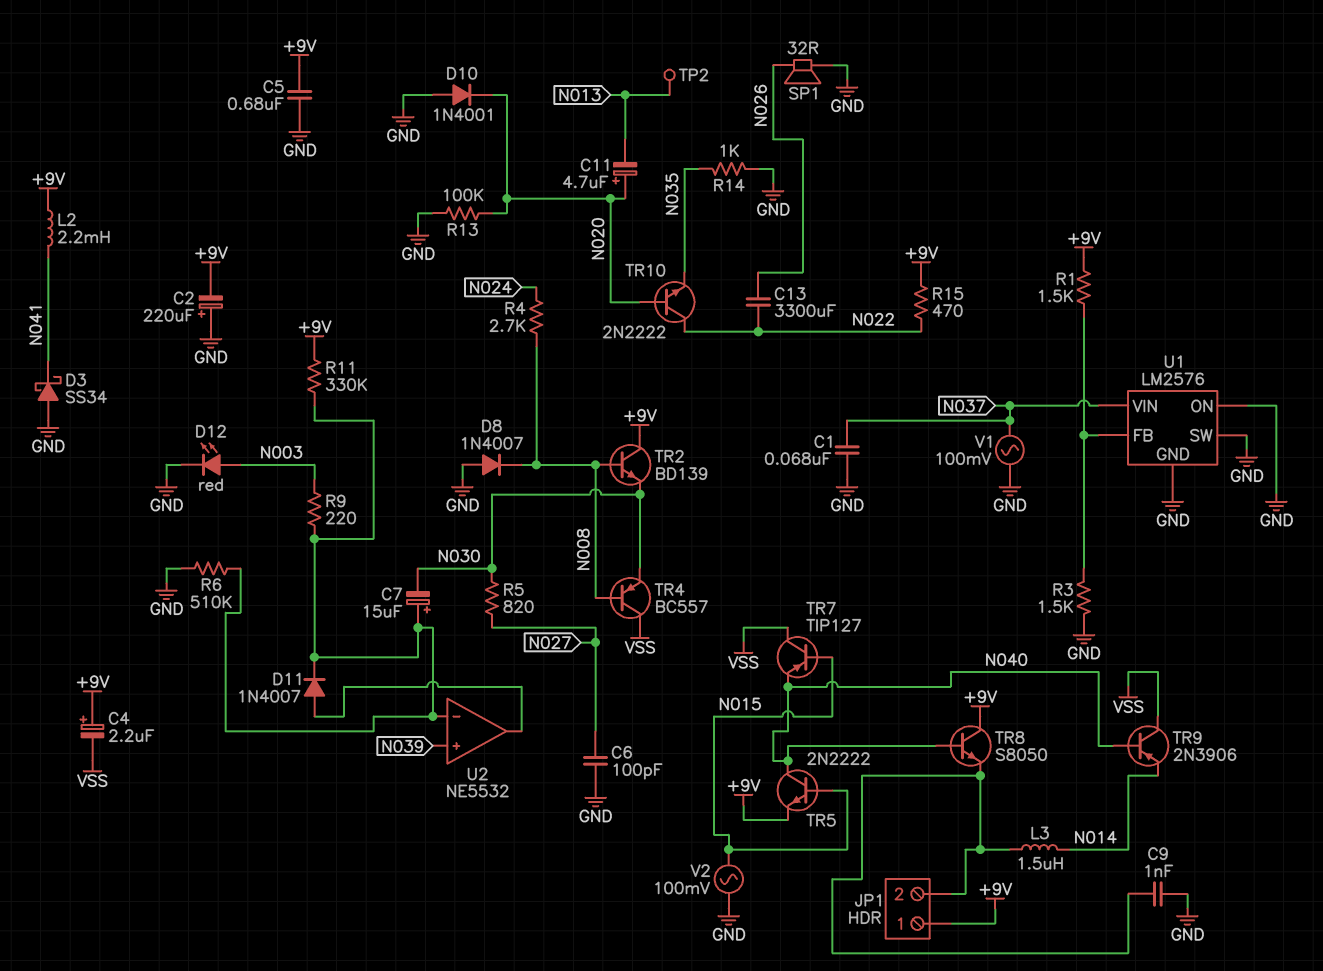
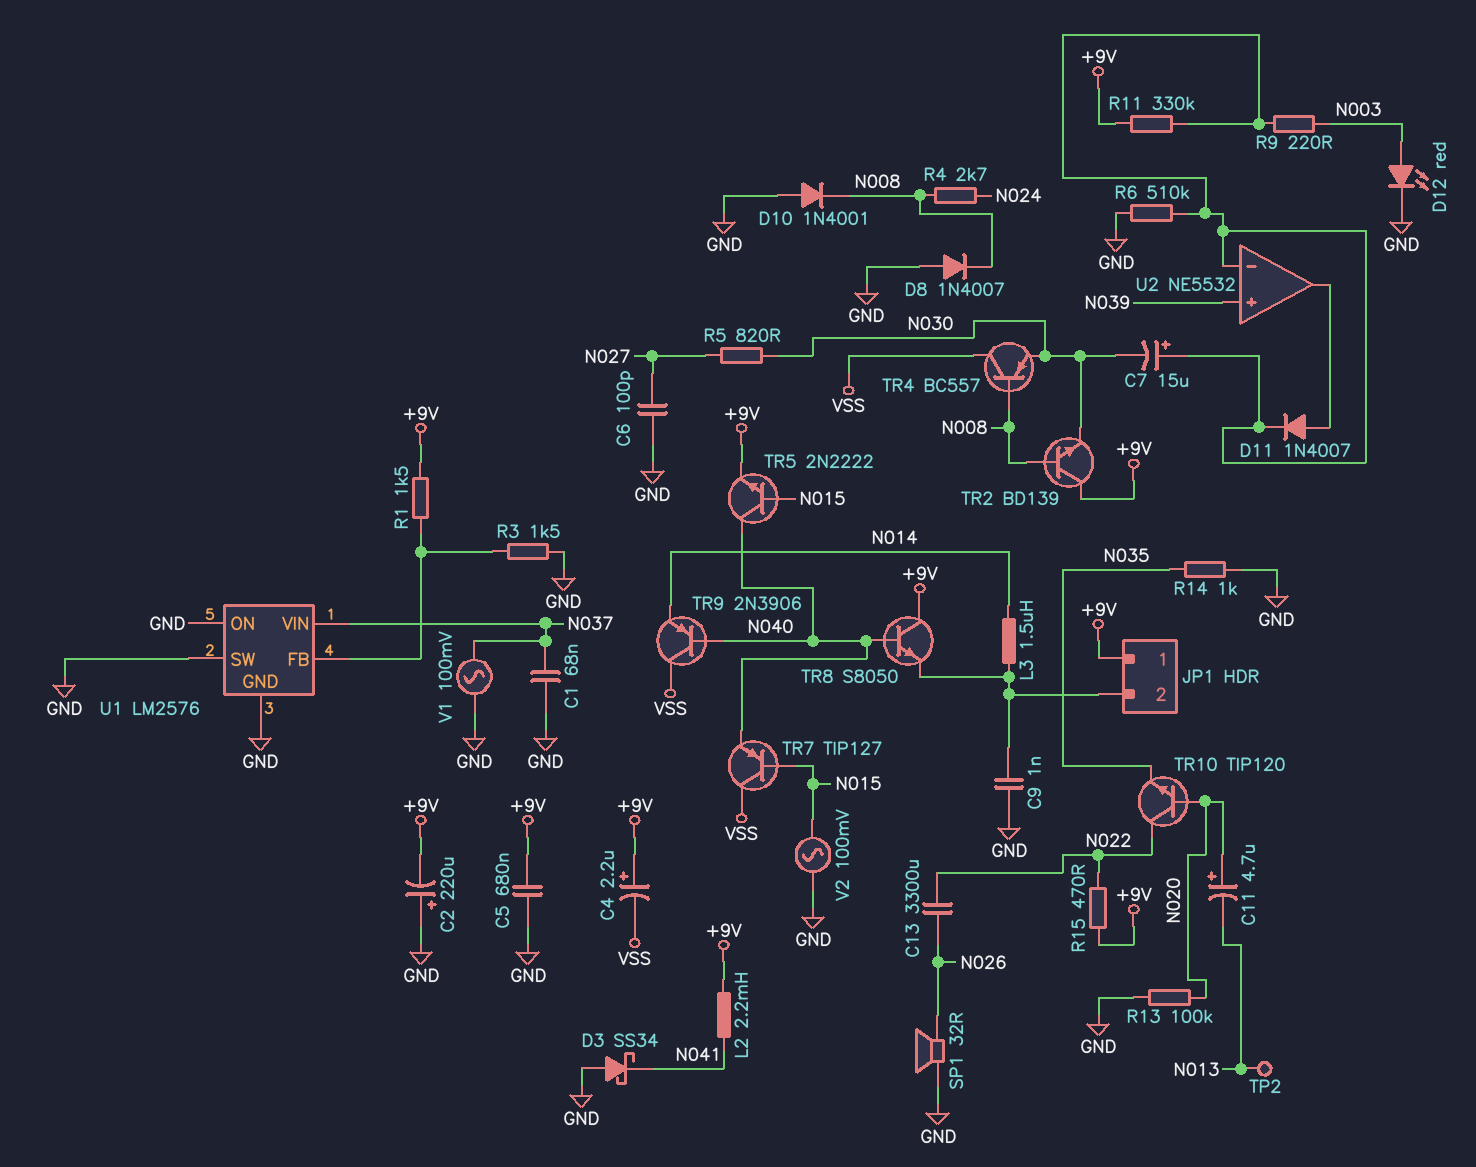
D10: diode 1N4001 (A GND, K N020) -> diode 1N4001 (A GND, K N008)
TR10: NPN 2N2222 (B N020, C N022, E N035) -> NPN TIP120 (B N020, C N022, E N035)

